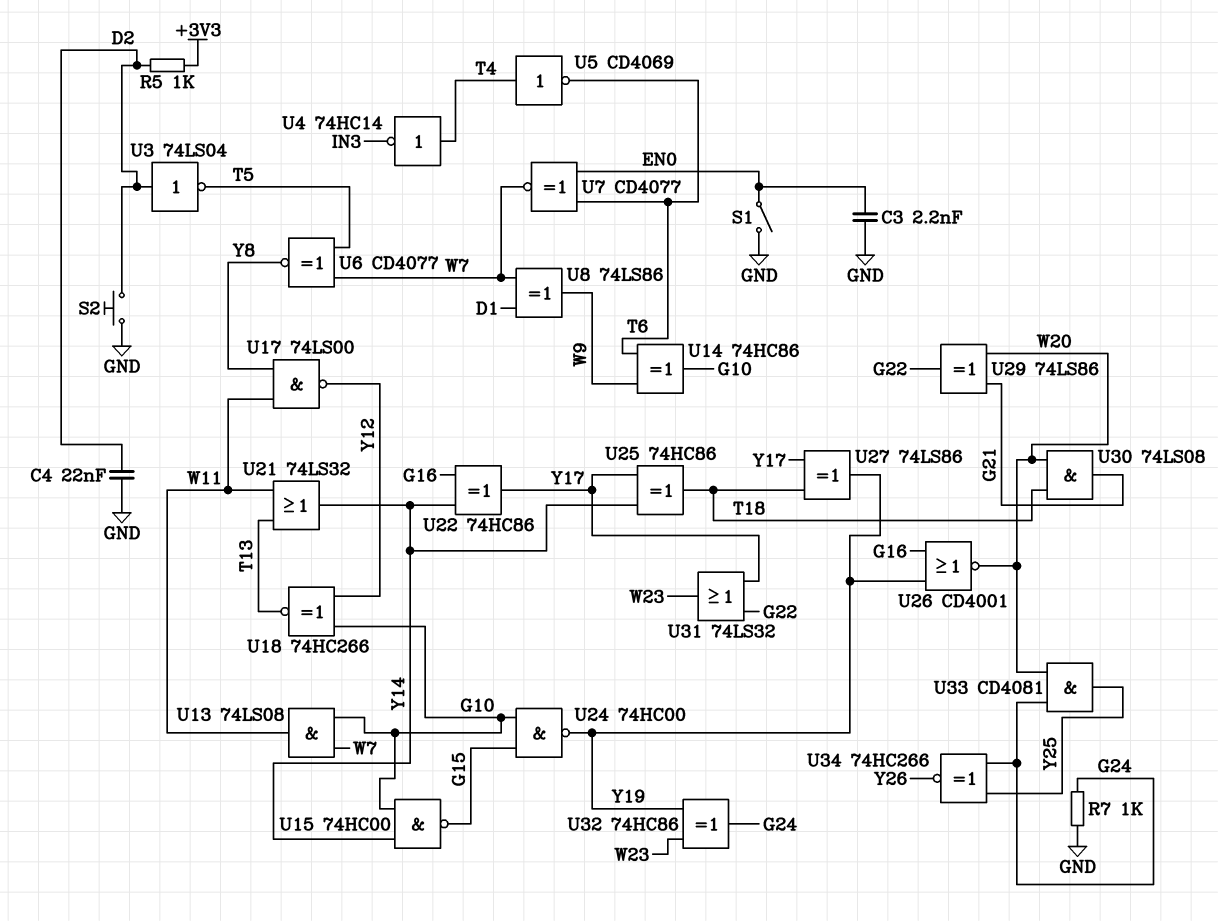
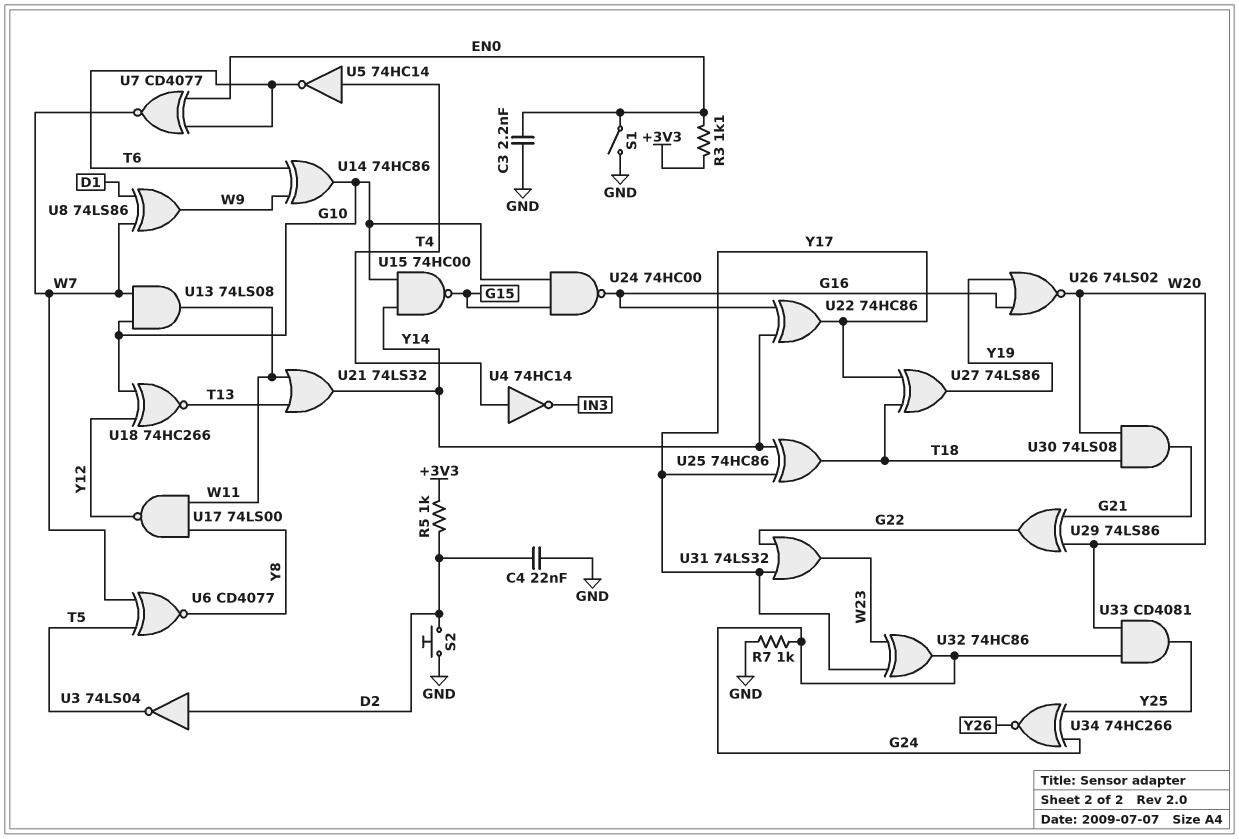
R3: none -> 1.1k (+3V3, EN0)
U5: NOT CD4069 (in T4, out T6) -> NOT 74HC14 (in T4, out T6)
U24: NAND 74HC00 (in G10, in G15, out Y19) -> NAND 74HC00 (in G10, in G15, out G16)
U26: NOR CD4001 (in G16, in Y19, out W20) -> NOR 74LS02 (in G16, in Y19, out W20)
U32: XOR 74HC86 (in W23, in Y19, out G24) -> XOR 74HC86 (in W23, in Y17, out G24)

